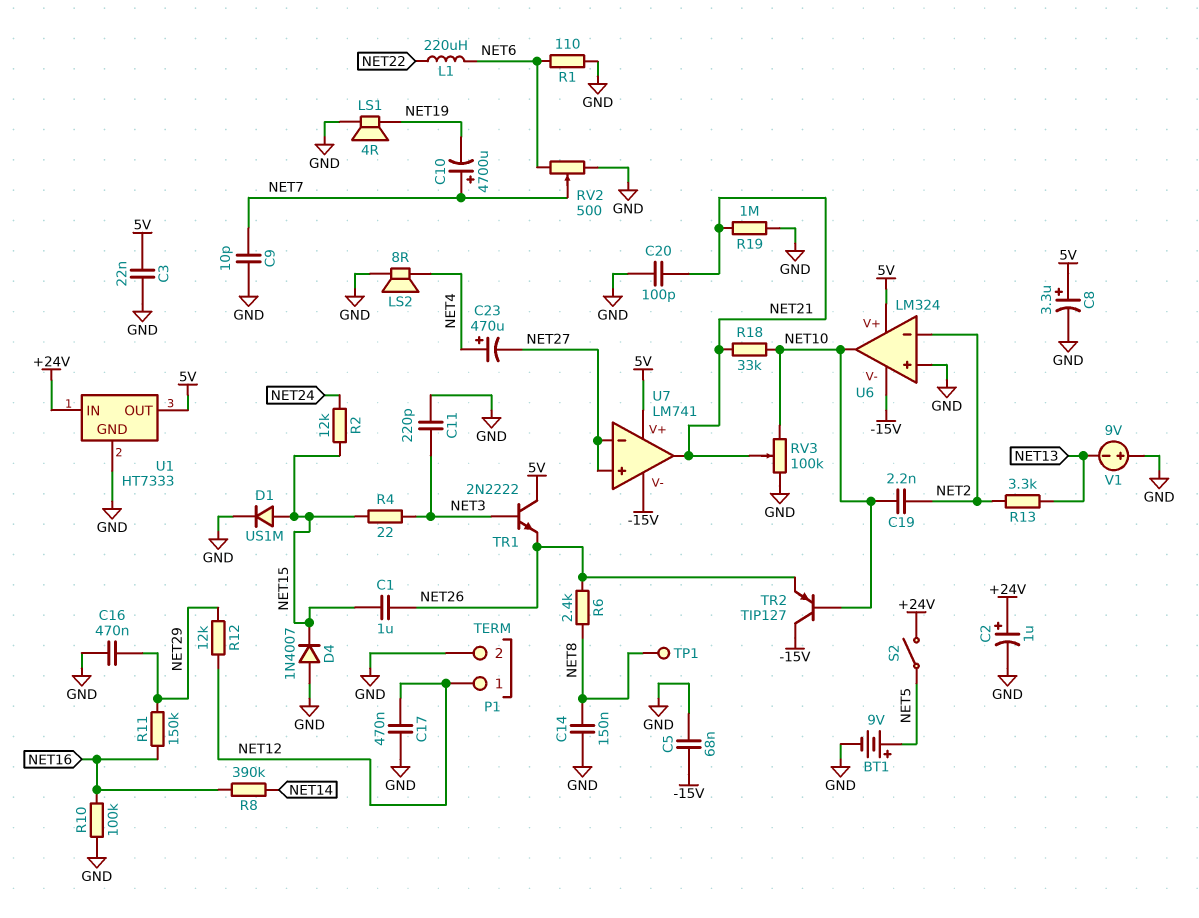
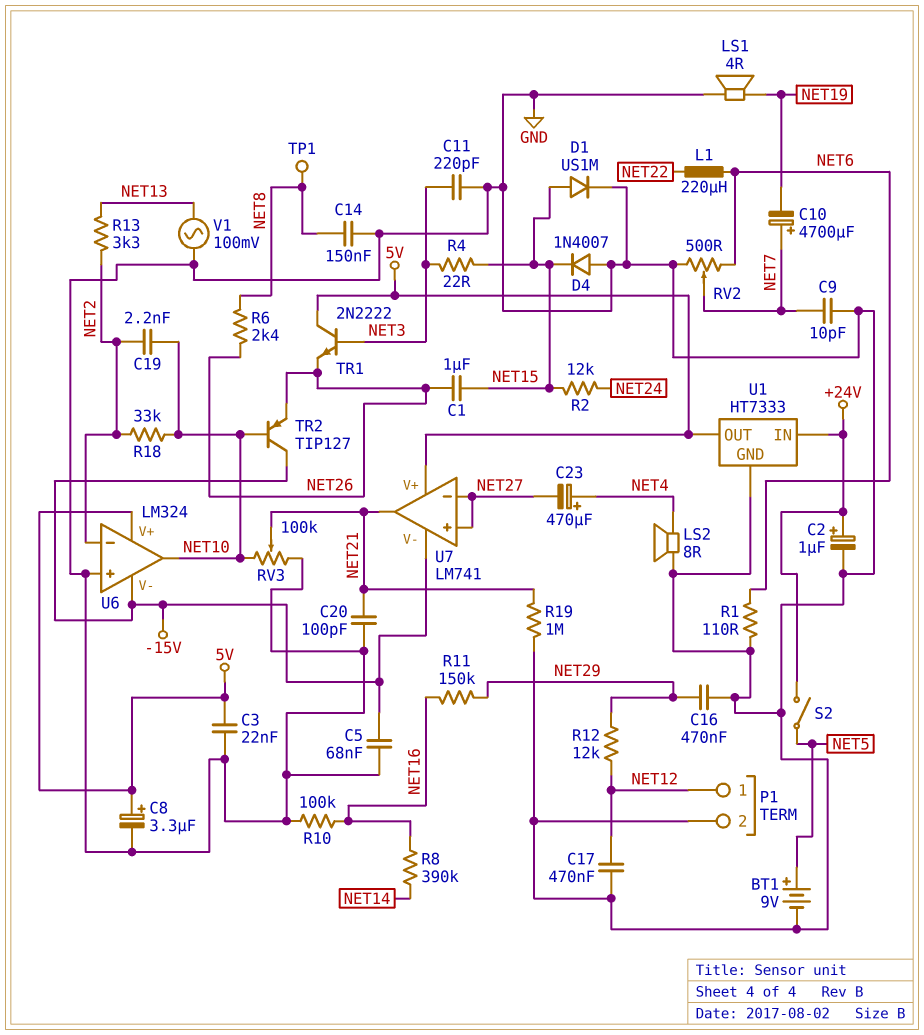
R18: 33k (NET10, NET21) -> 33k (NET2, NET10)
V1: 9V (plus GND, minus NET13) -> AC 100mV (GND, NET13)

